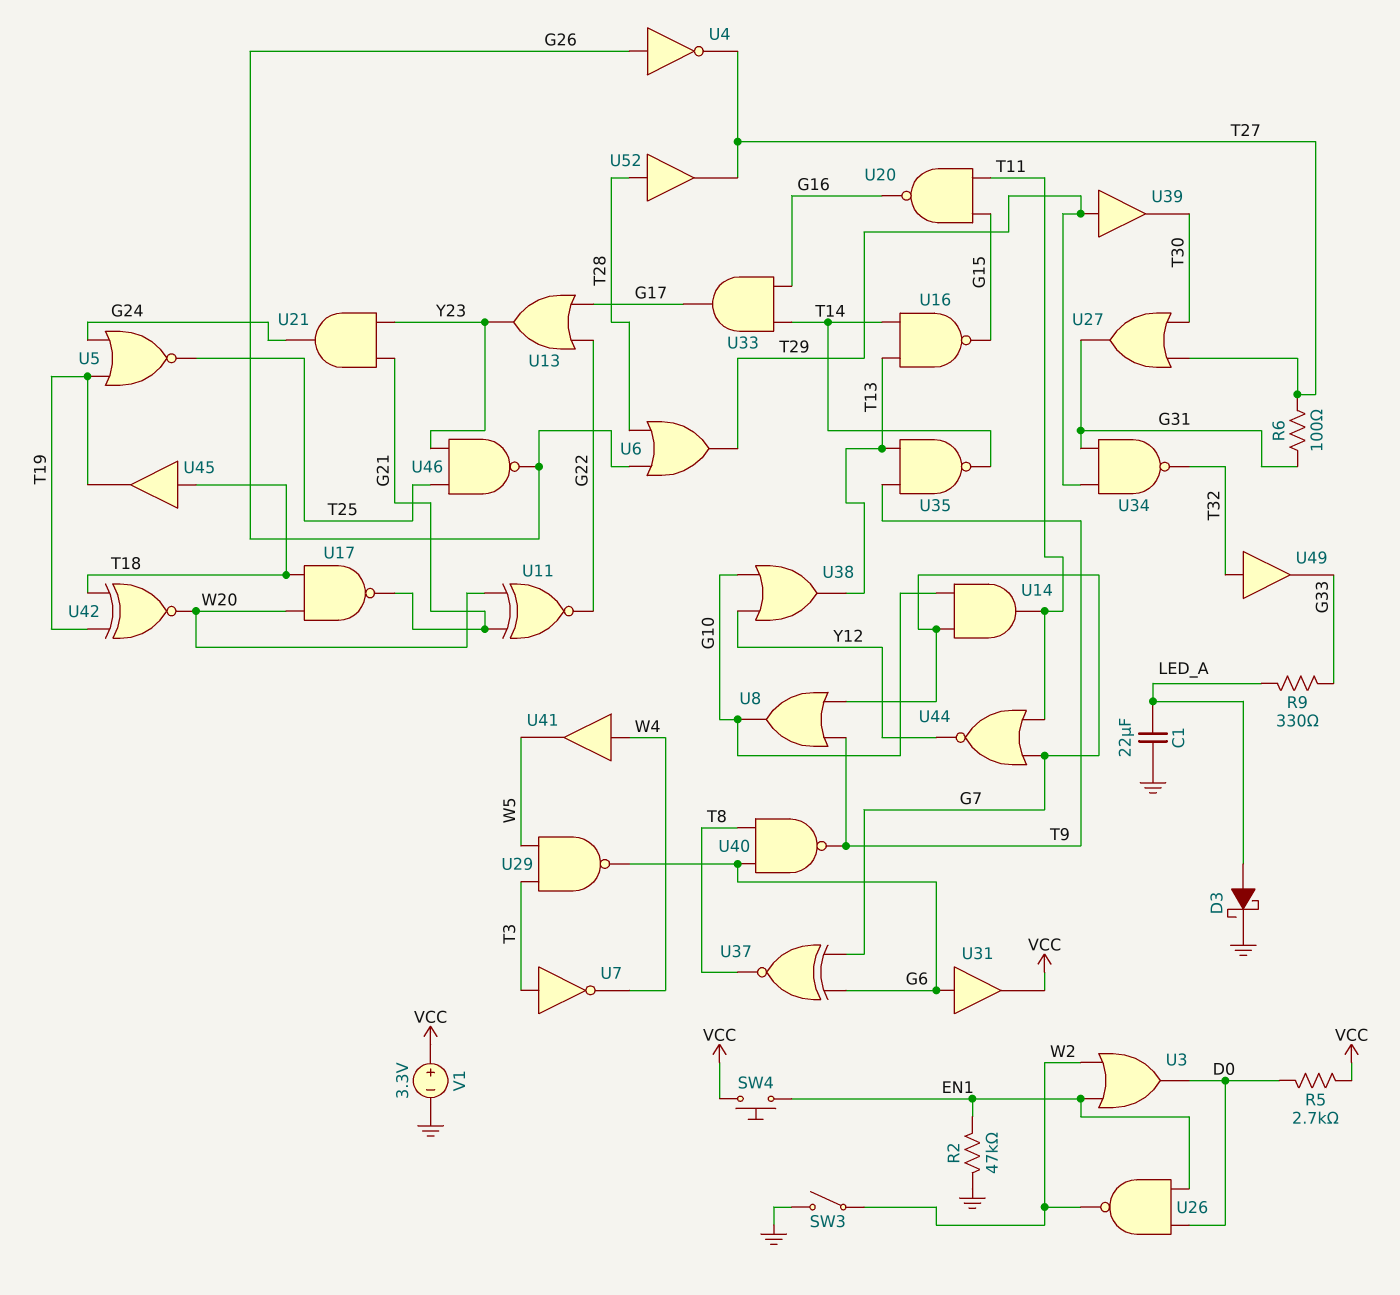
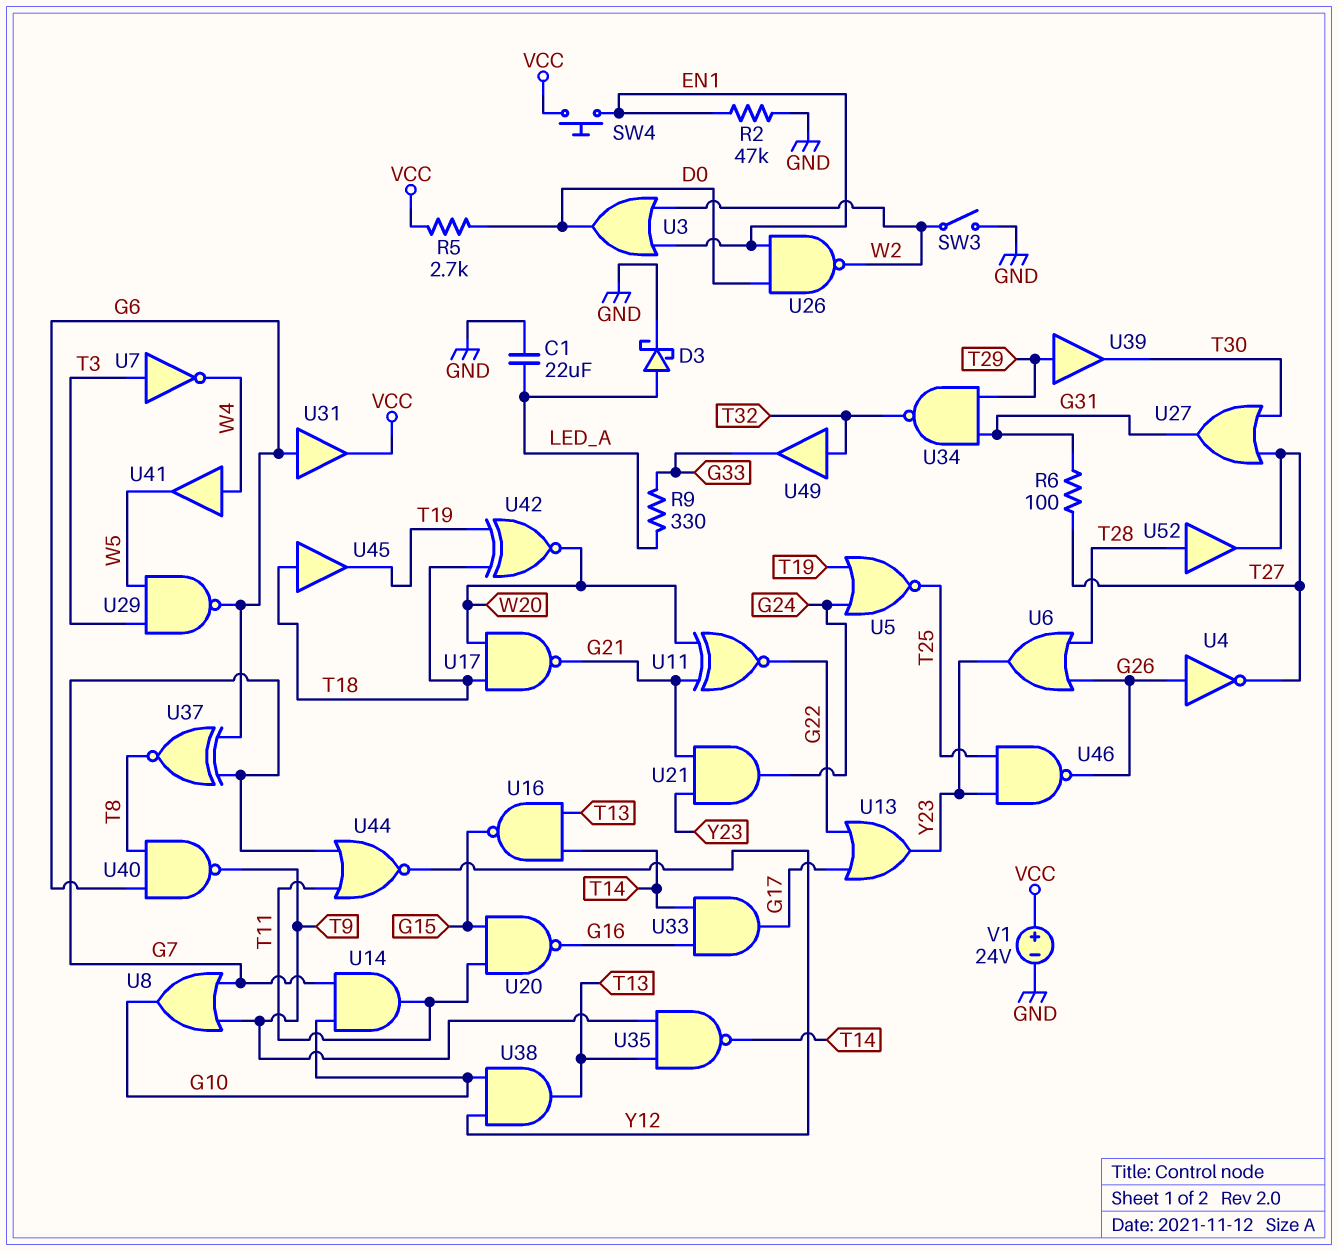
U6: OR (in G26, in T28, out T29) -> OR (in G26, in T28, out Y23)
U38: OR (in G10, in Y12, out T13) -> AND (in G10, in Y12, out T13)
V1: 3.3V (plus VCC, minus GND) -> 24V (plus VCC, minus GND)

